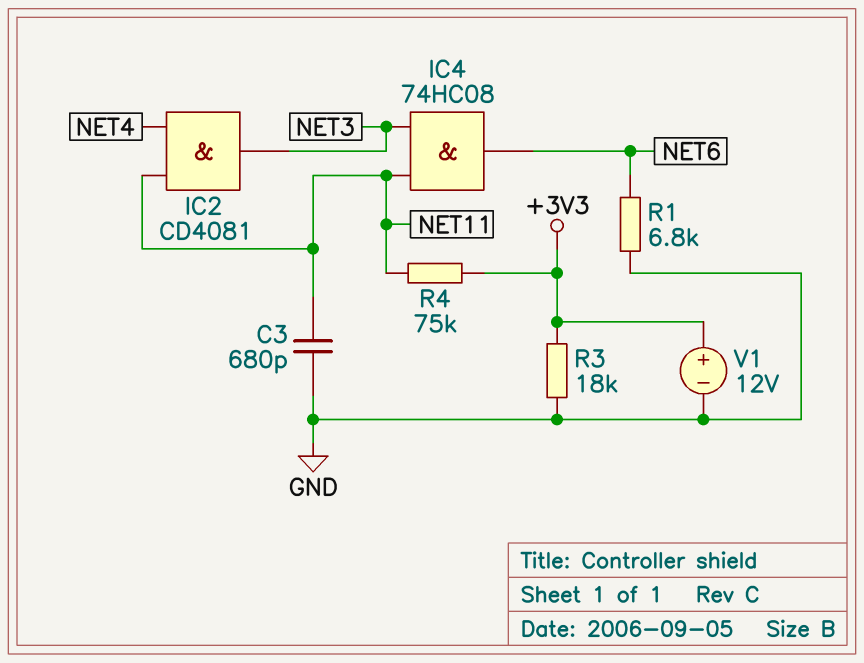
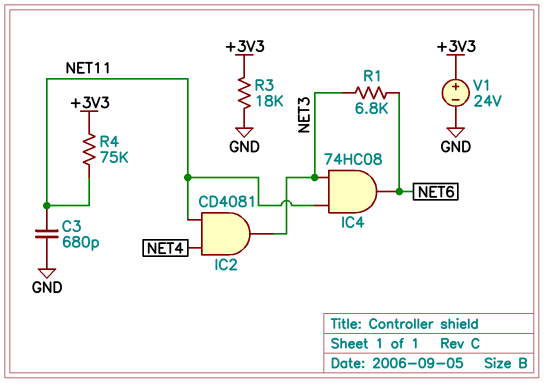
R1: 6.8k (GND, NET6) -> 6.8k (NET3, NET6)
V1: 12V (plus +3V3, minus GND) -> 24V (plus +3V3, minus GND)

